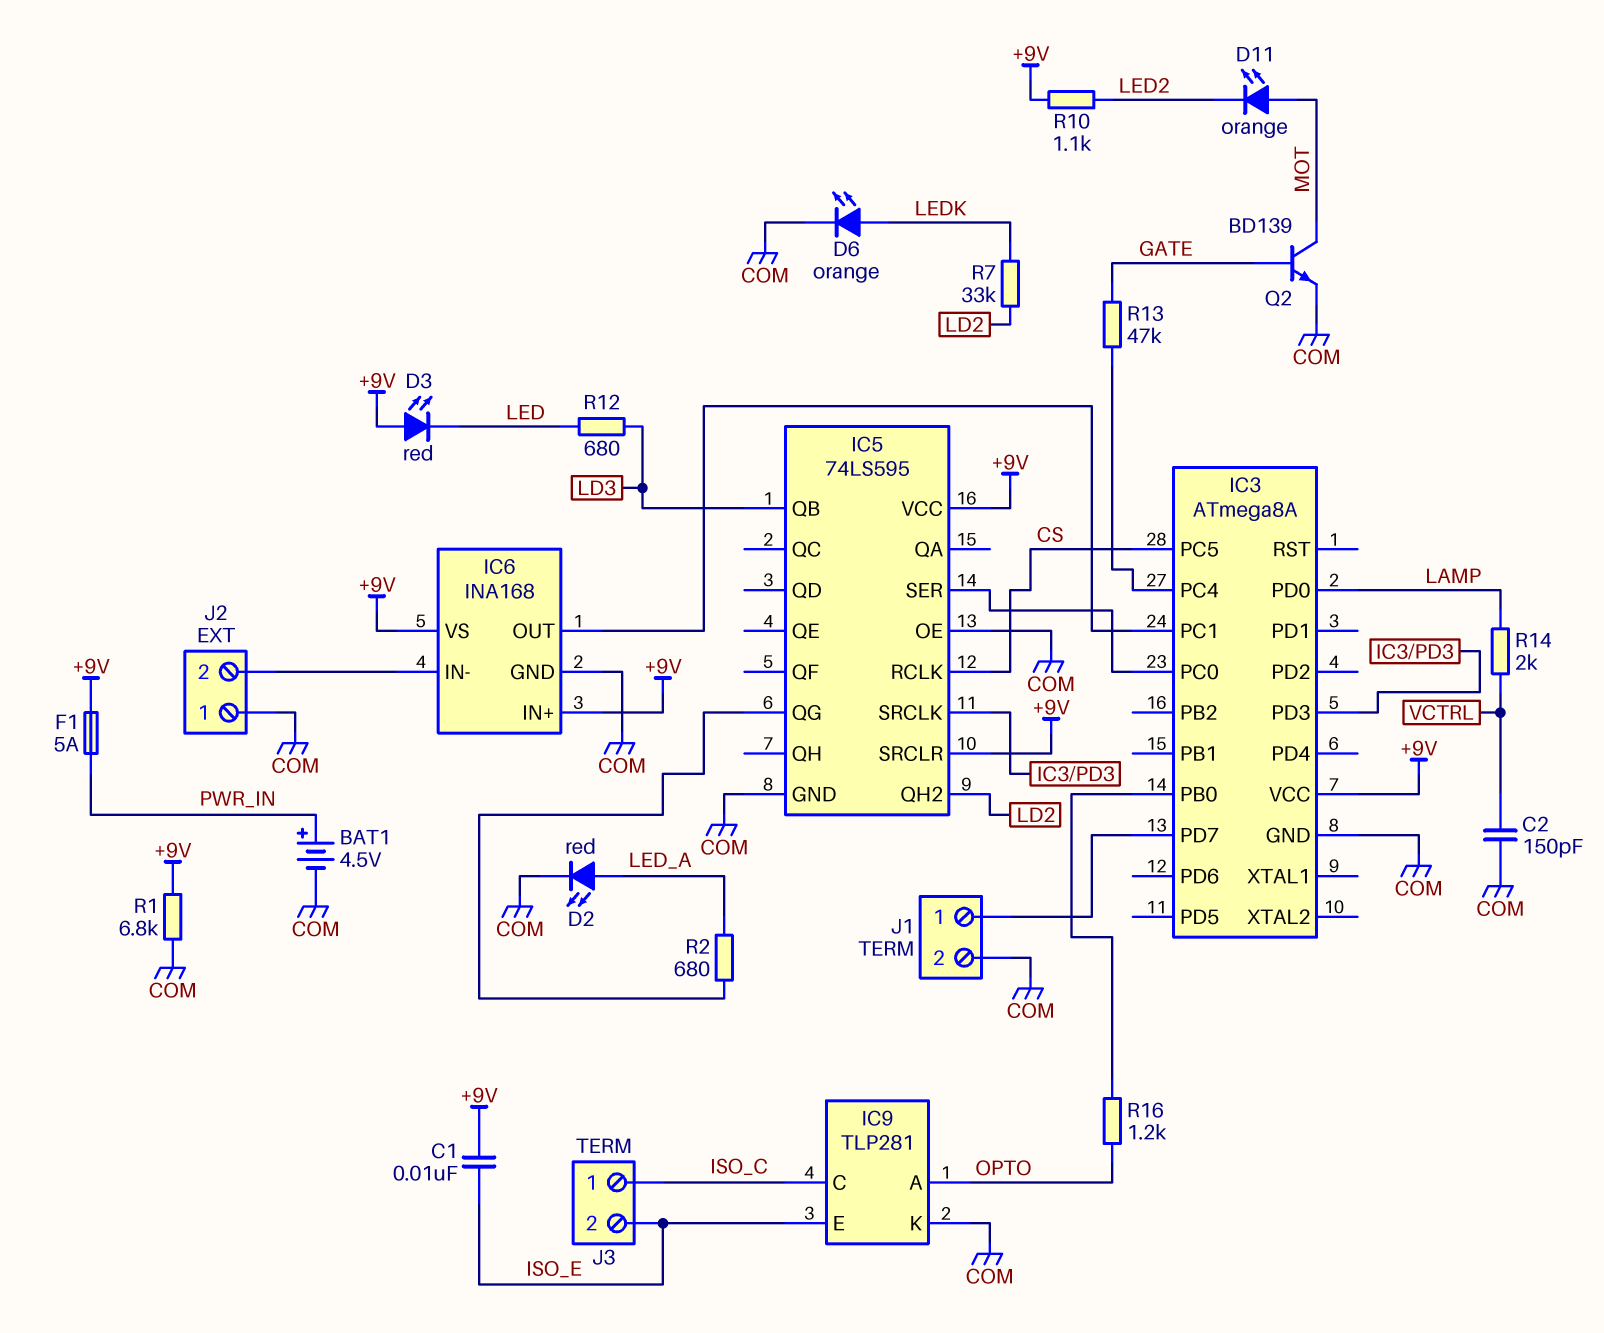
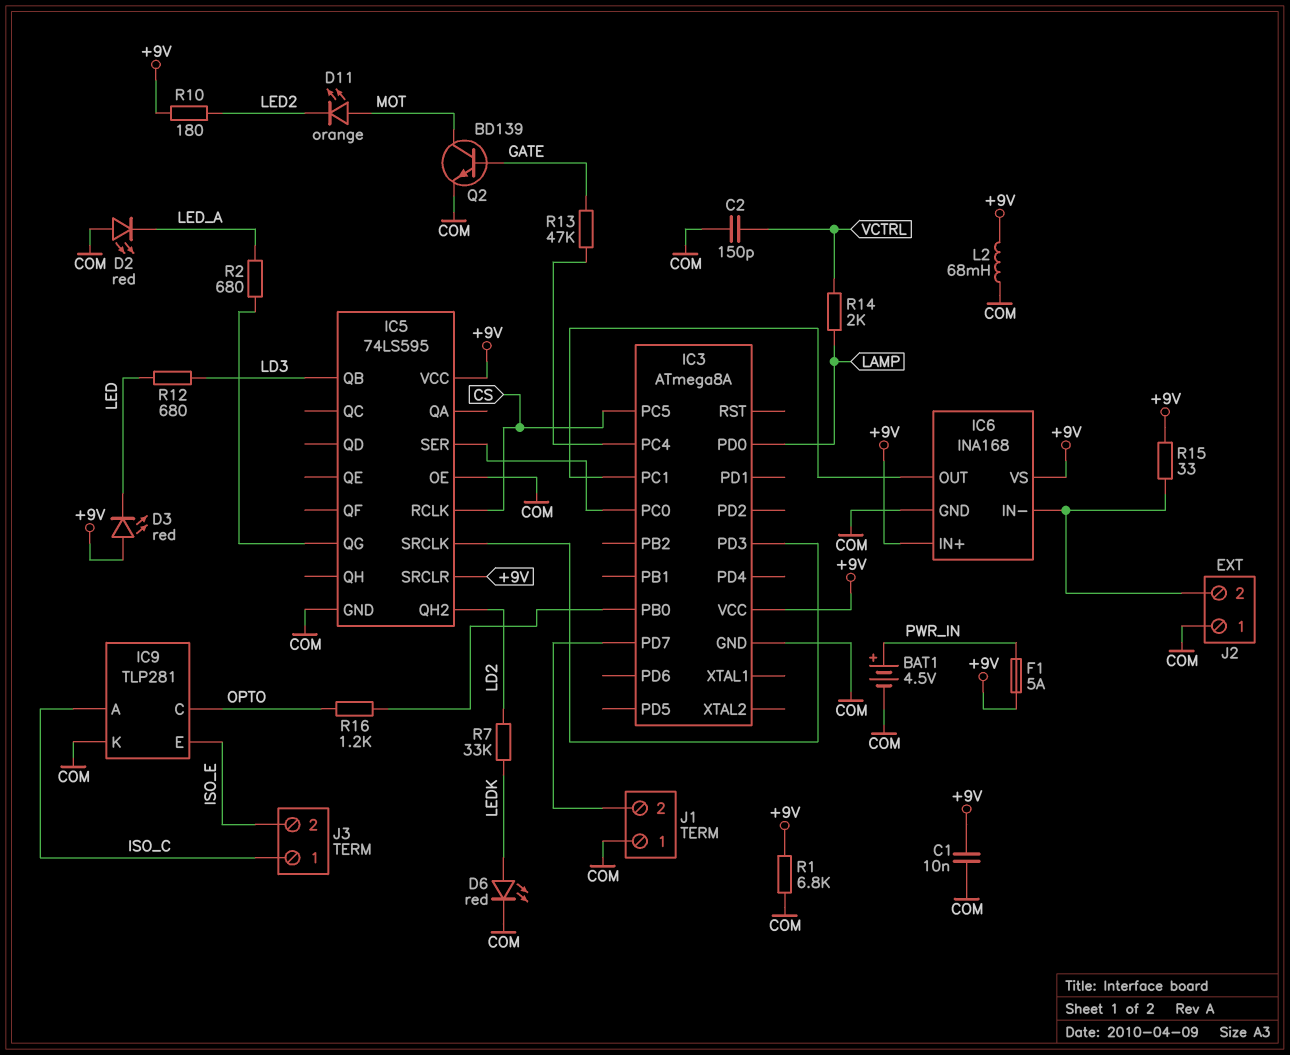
C1: 10nF (+9V, ISO_E) -> 10nF (+9V, COM)
D2: LED red (A LED_A, K COM) -> LED red (A COM, K LED_A)
D6: LED orange (A LEDK, K COM) -> LED red (A LEDK, K COM)
IC9 pin A: OPTO -> ISO_C
IC9 pin C: ISO_C -> OPTO
J1 pin 1: IC3/PD7 -> COM
J1 pin 2: COM -> IC3/PD7
L2: none -> 68mH (+9V, COM)
R10: 1.1k (+9V, LED2) -> 180 (+9V, LED2)
R15: none -> 33 (+9V, IC6/IN-)

